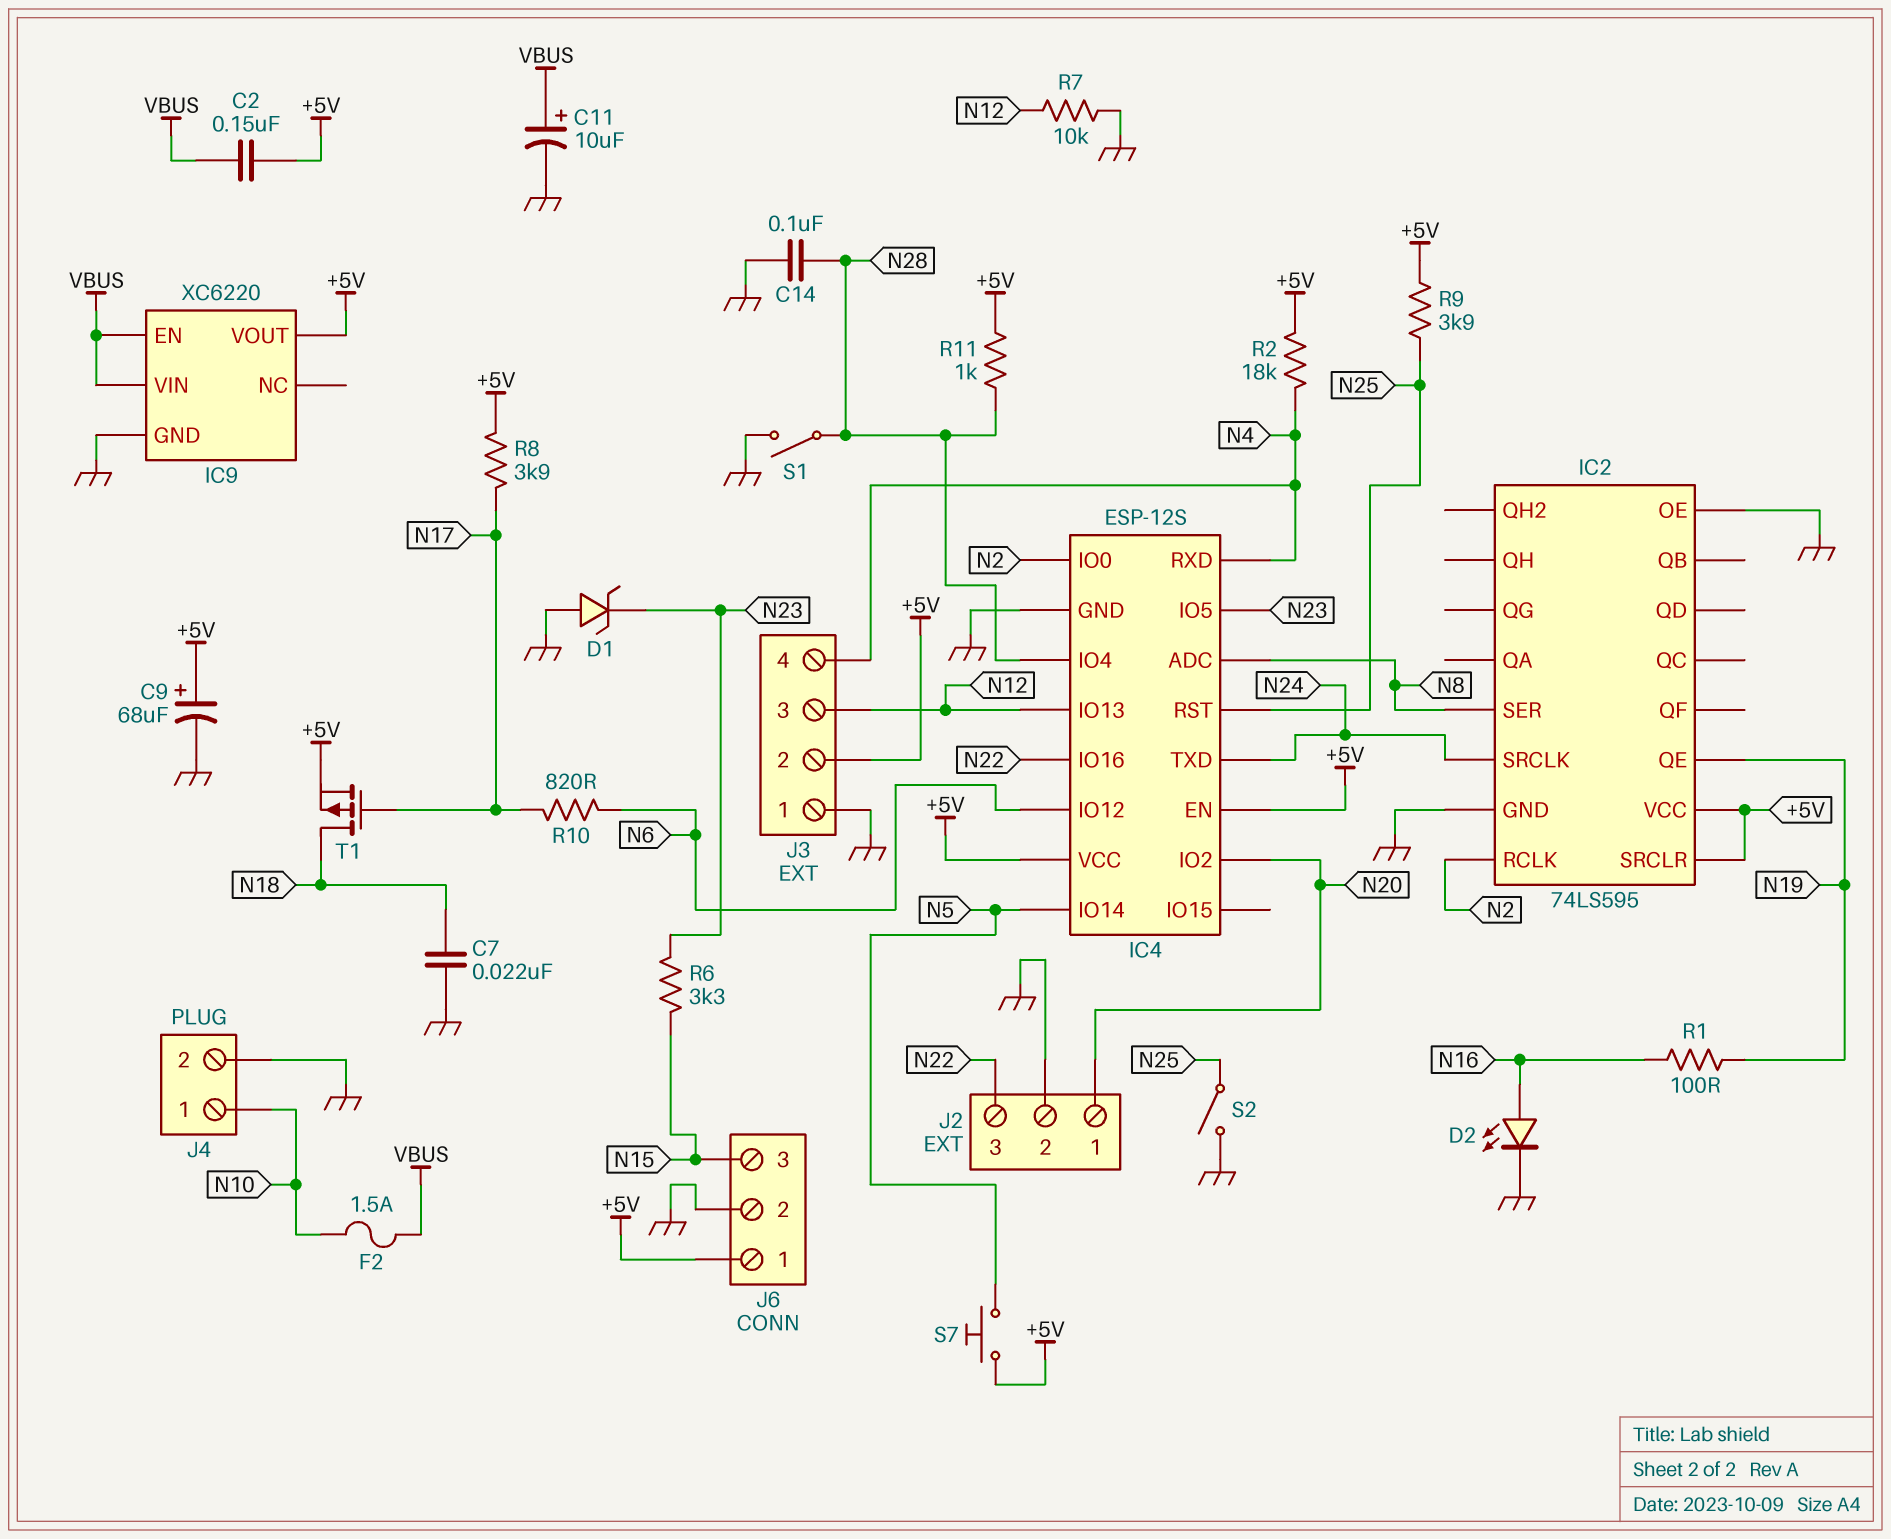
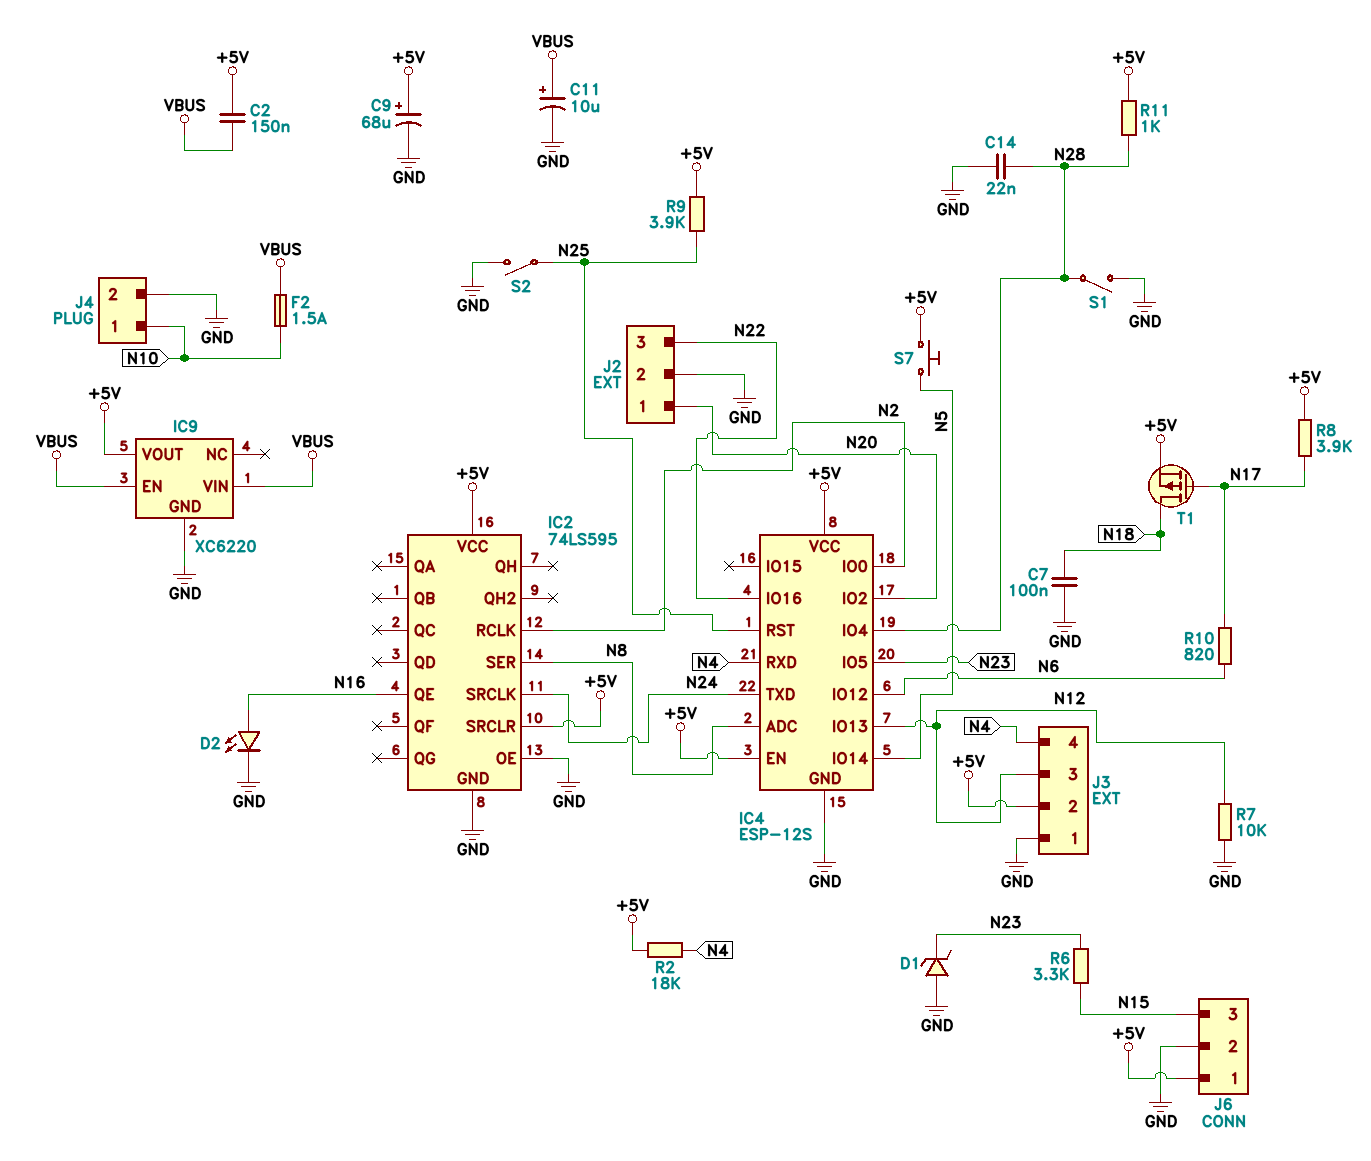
C7: 22nF (GND, N18) -> 100nF (GND, N18)
C14: 100nF (GND, N28) -> 22nF (GND, N28)
IC2 pin QE: N19 -> N16
R1: 100 (N16, N19) -> none

